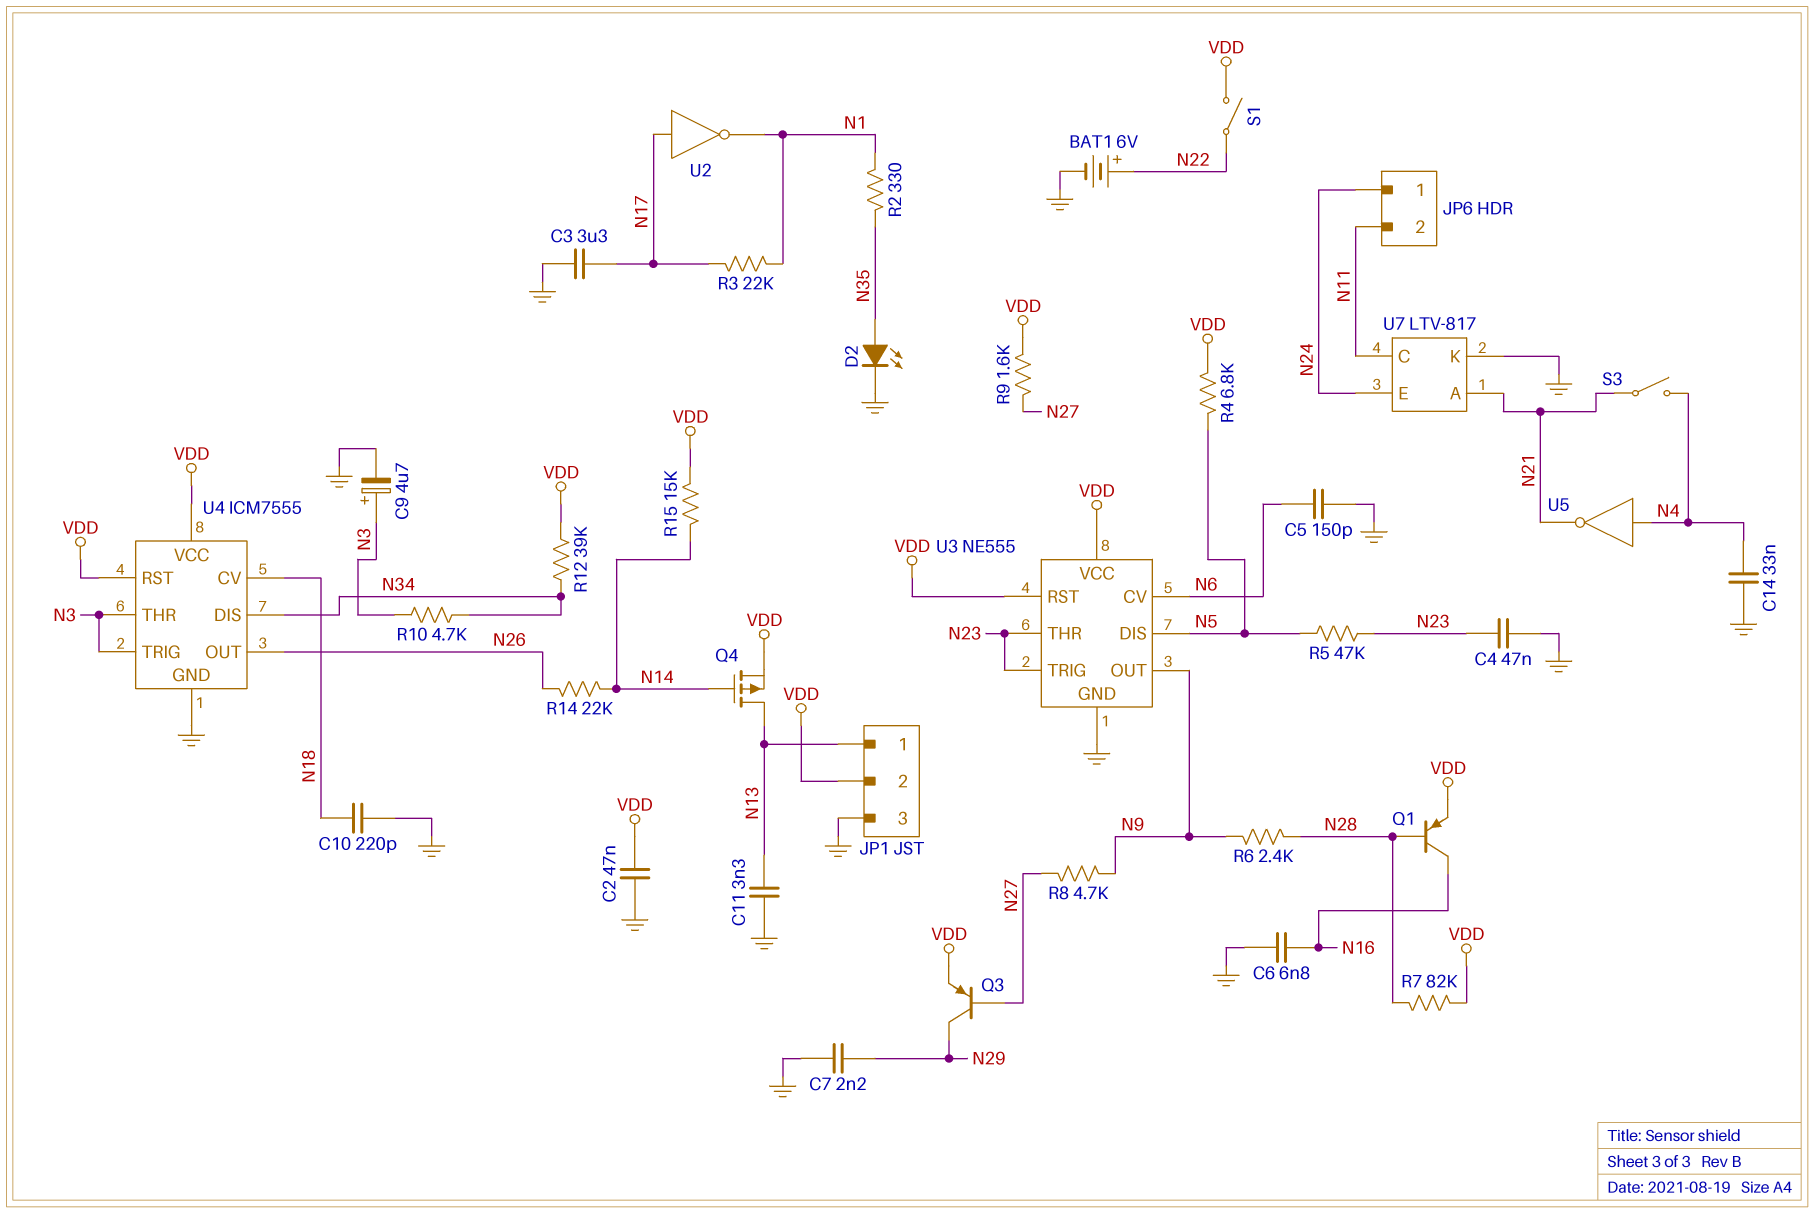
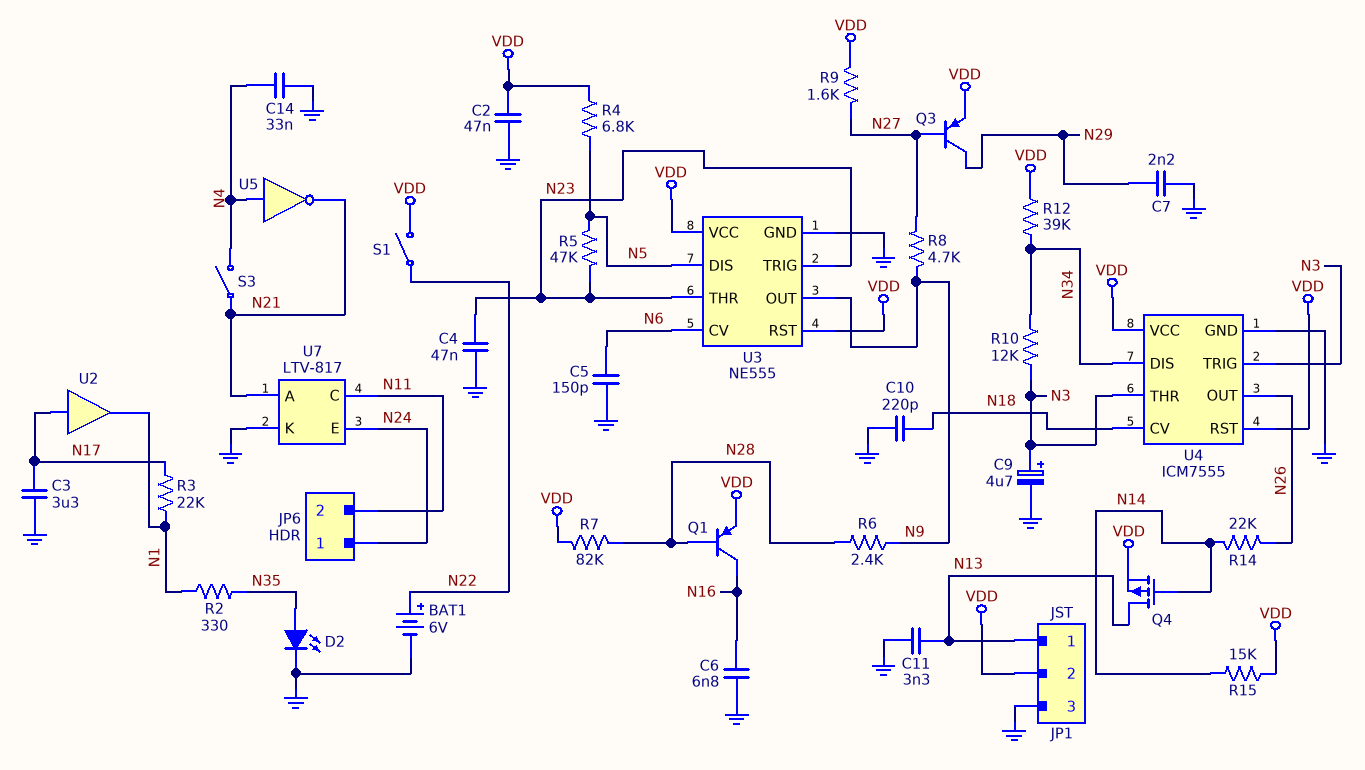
R10: 4.7k (N3, N34) -> 12k (N3, N34)
U2: NOT (in N17, out N1) -> buffer (in N17, out N1)

